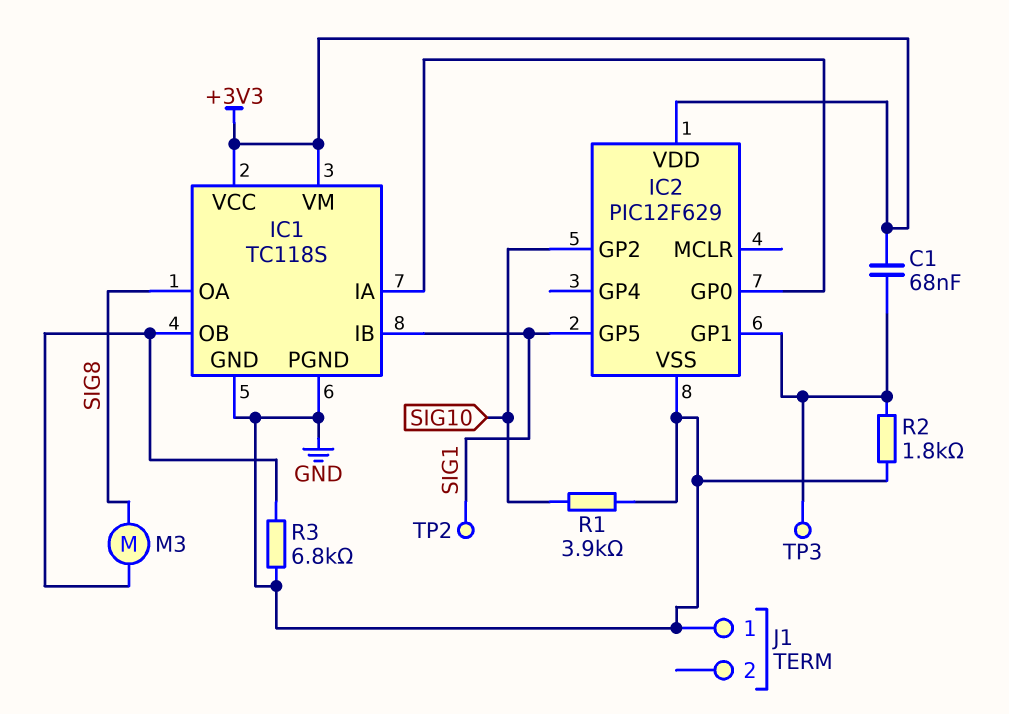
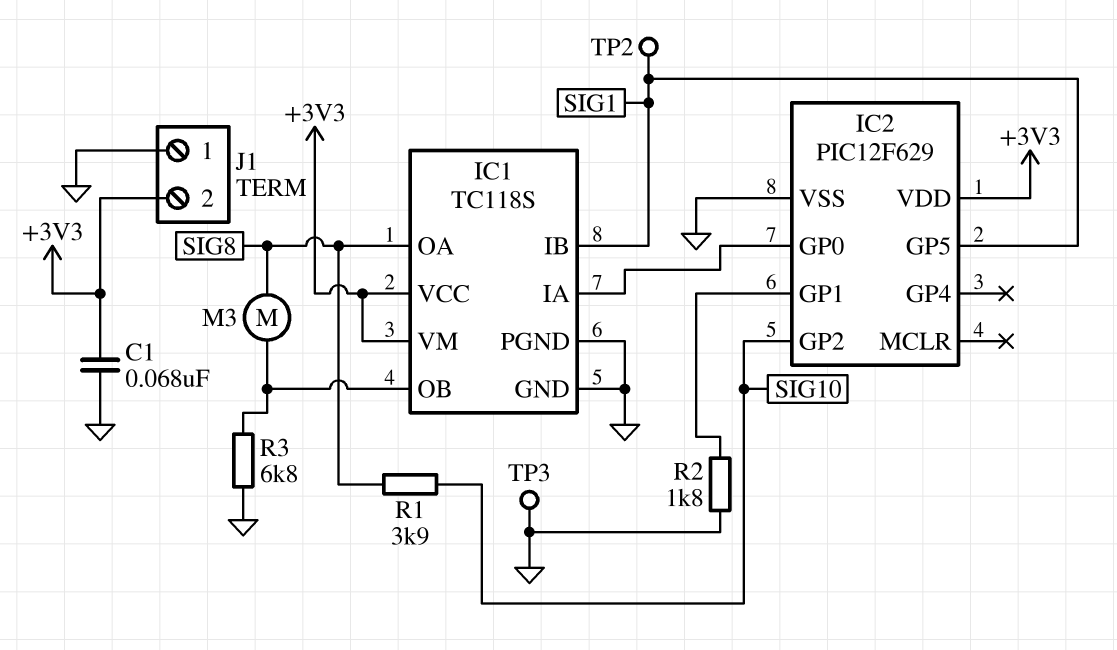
C1: 68nF (+3V3, IC2/GP1) -> 68nF (+3V3, GND)
J1 pin 2: none -> +3V3
R1: 3.9k (GND, SIG10) -> 3.9k (SIG8, SIG10)
TP3: test point (IC2/GP1) -> test point (GND)

